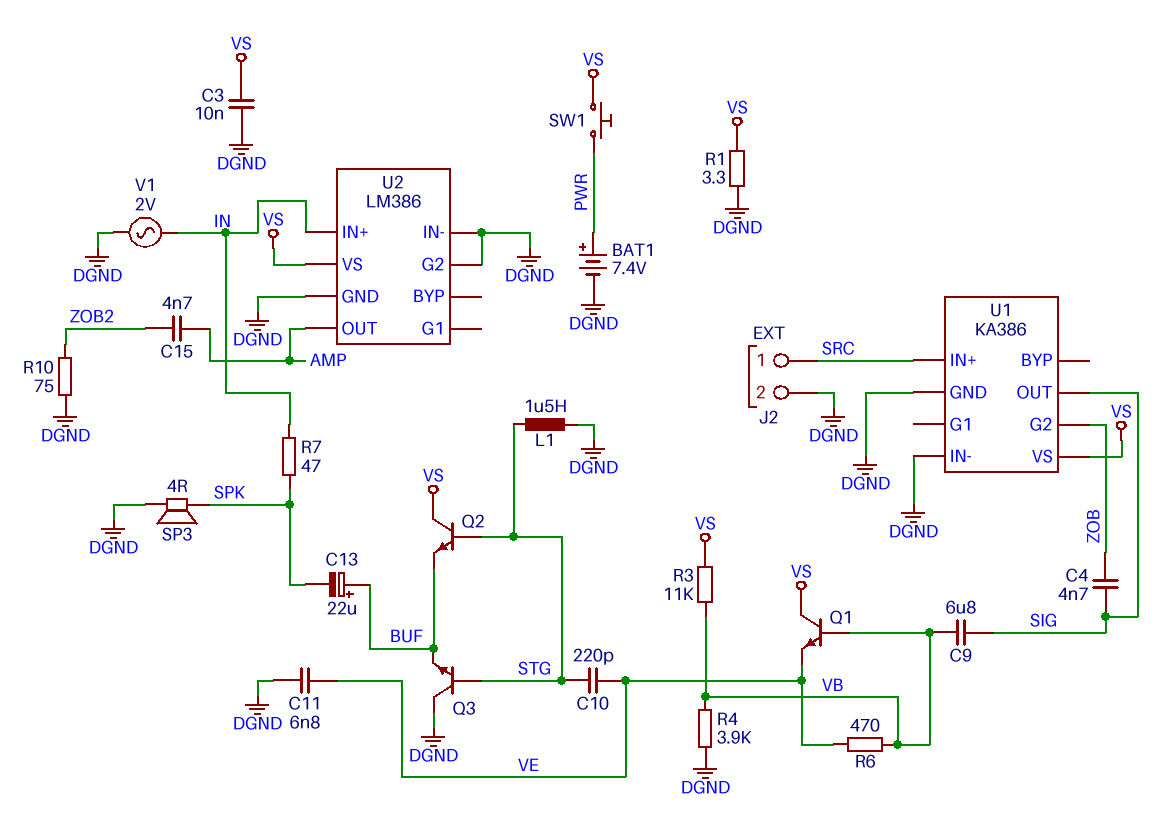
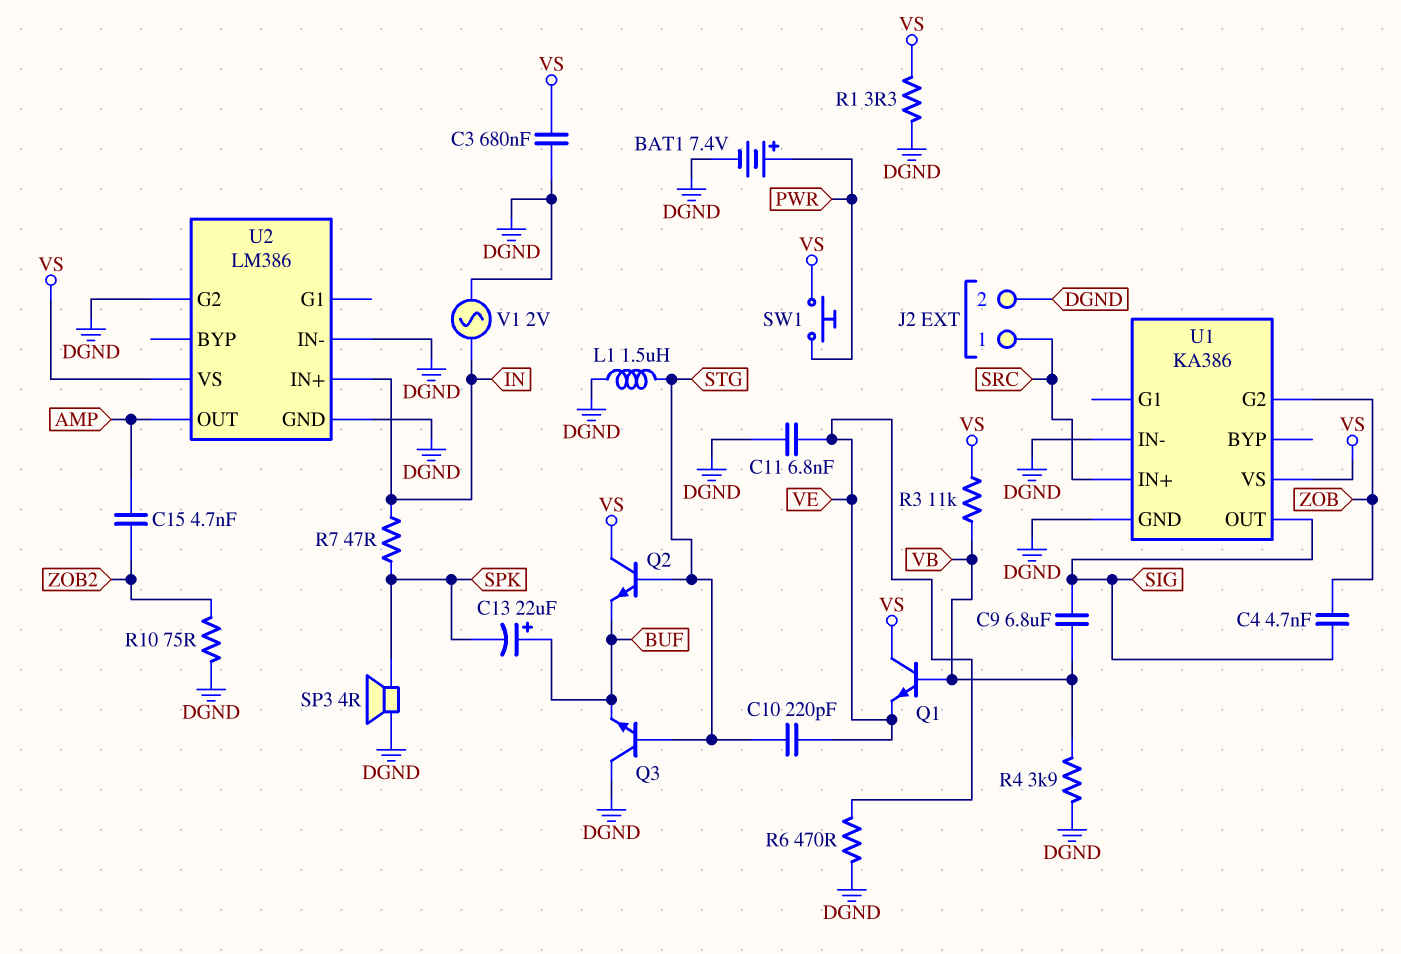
C3: 10nF (DGND, VS) -> 680nF (DGND, VS)
R6: 470 (VB, VE) -> 470 (DGND, VE)

